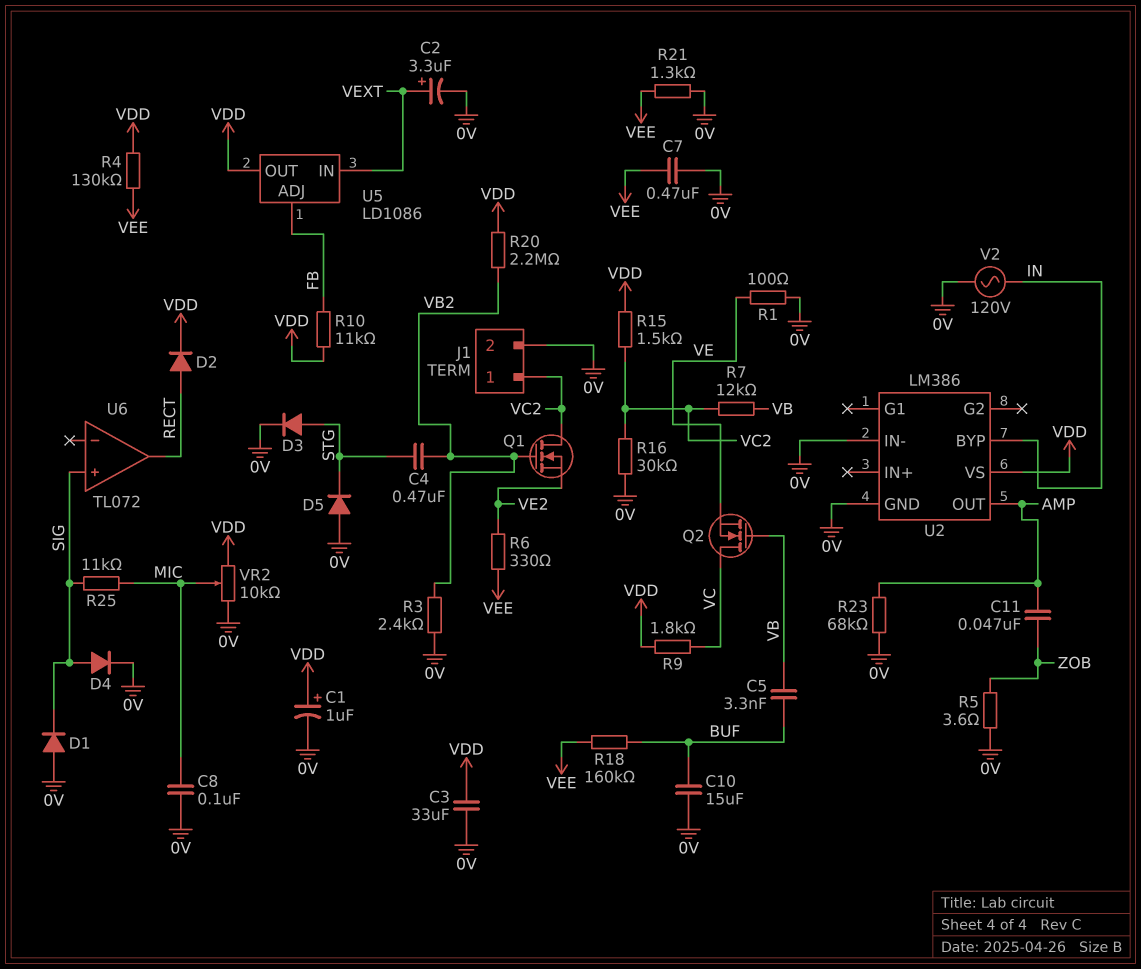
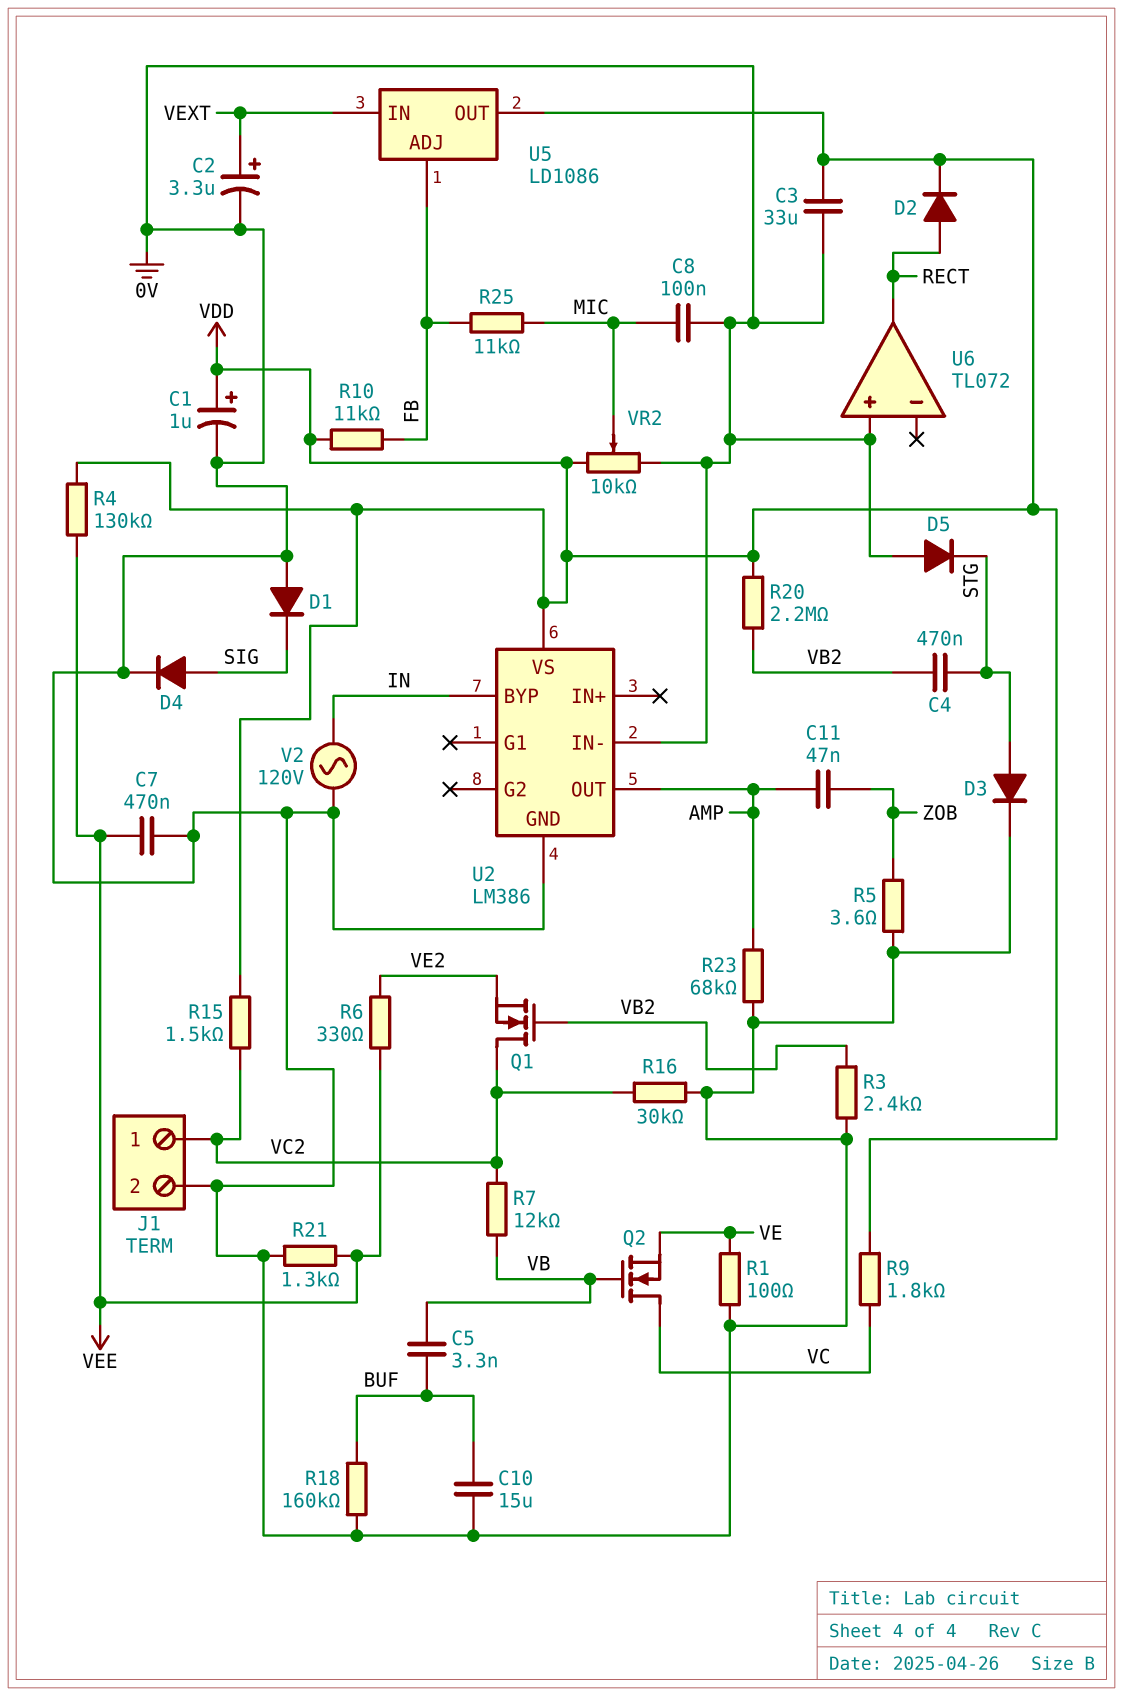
R18: 160k (BUF, VEE) -> 160k (0V, BUF)
R25: 11k (MIC, SIG) -> 11k (FB, MIC)
U6 pin in+: SIG -> 0V

